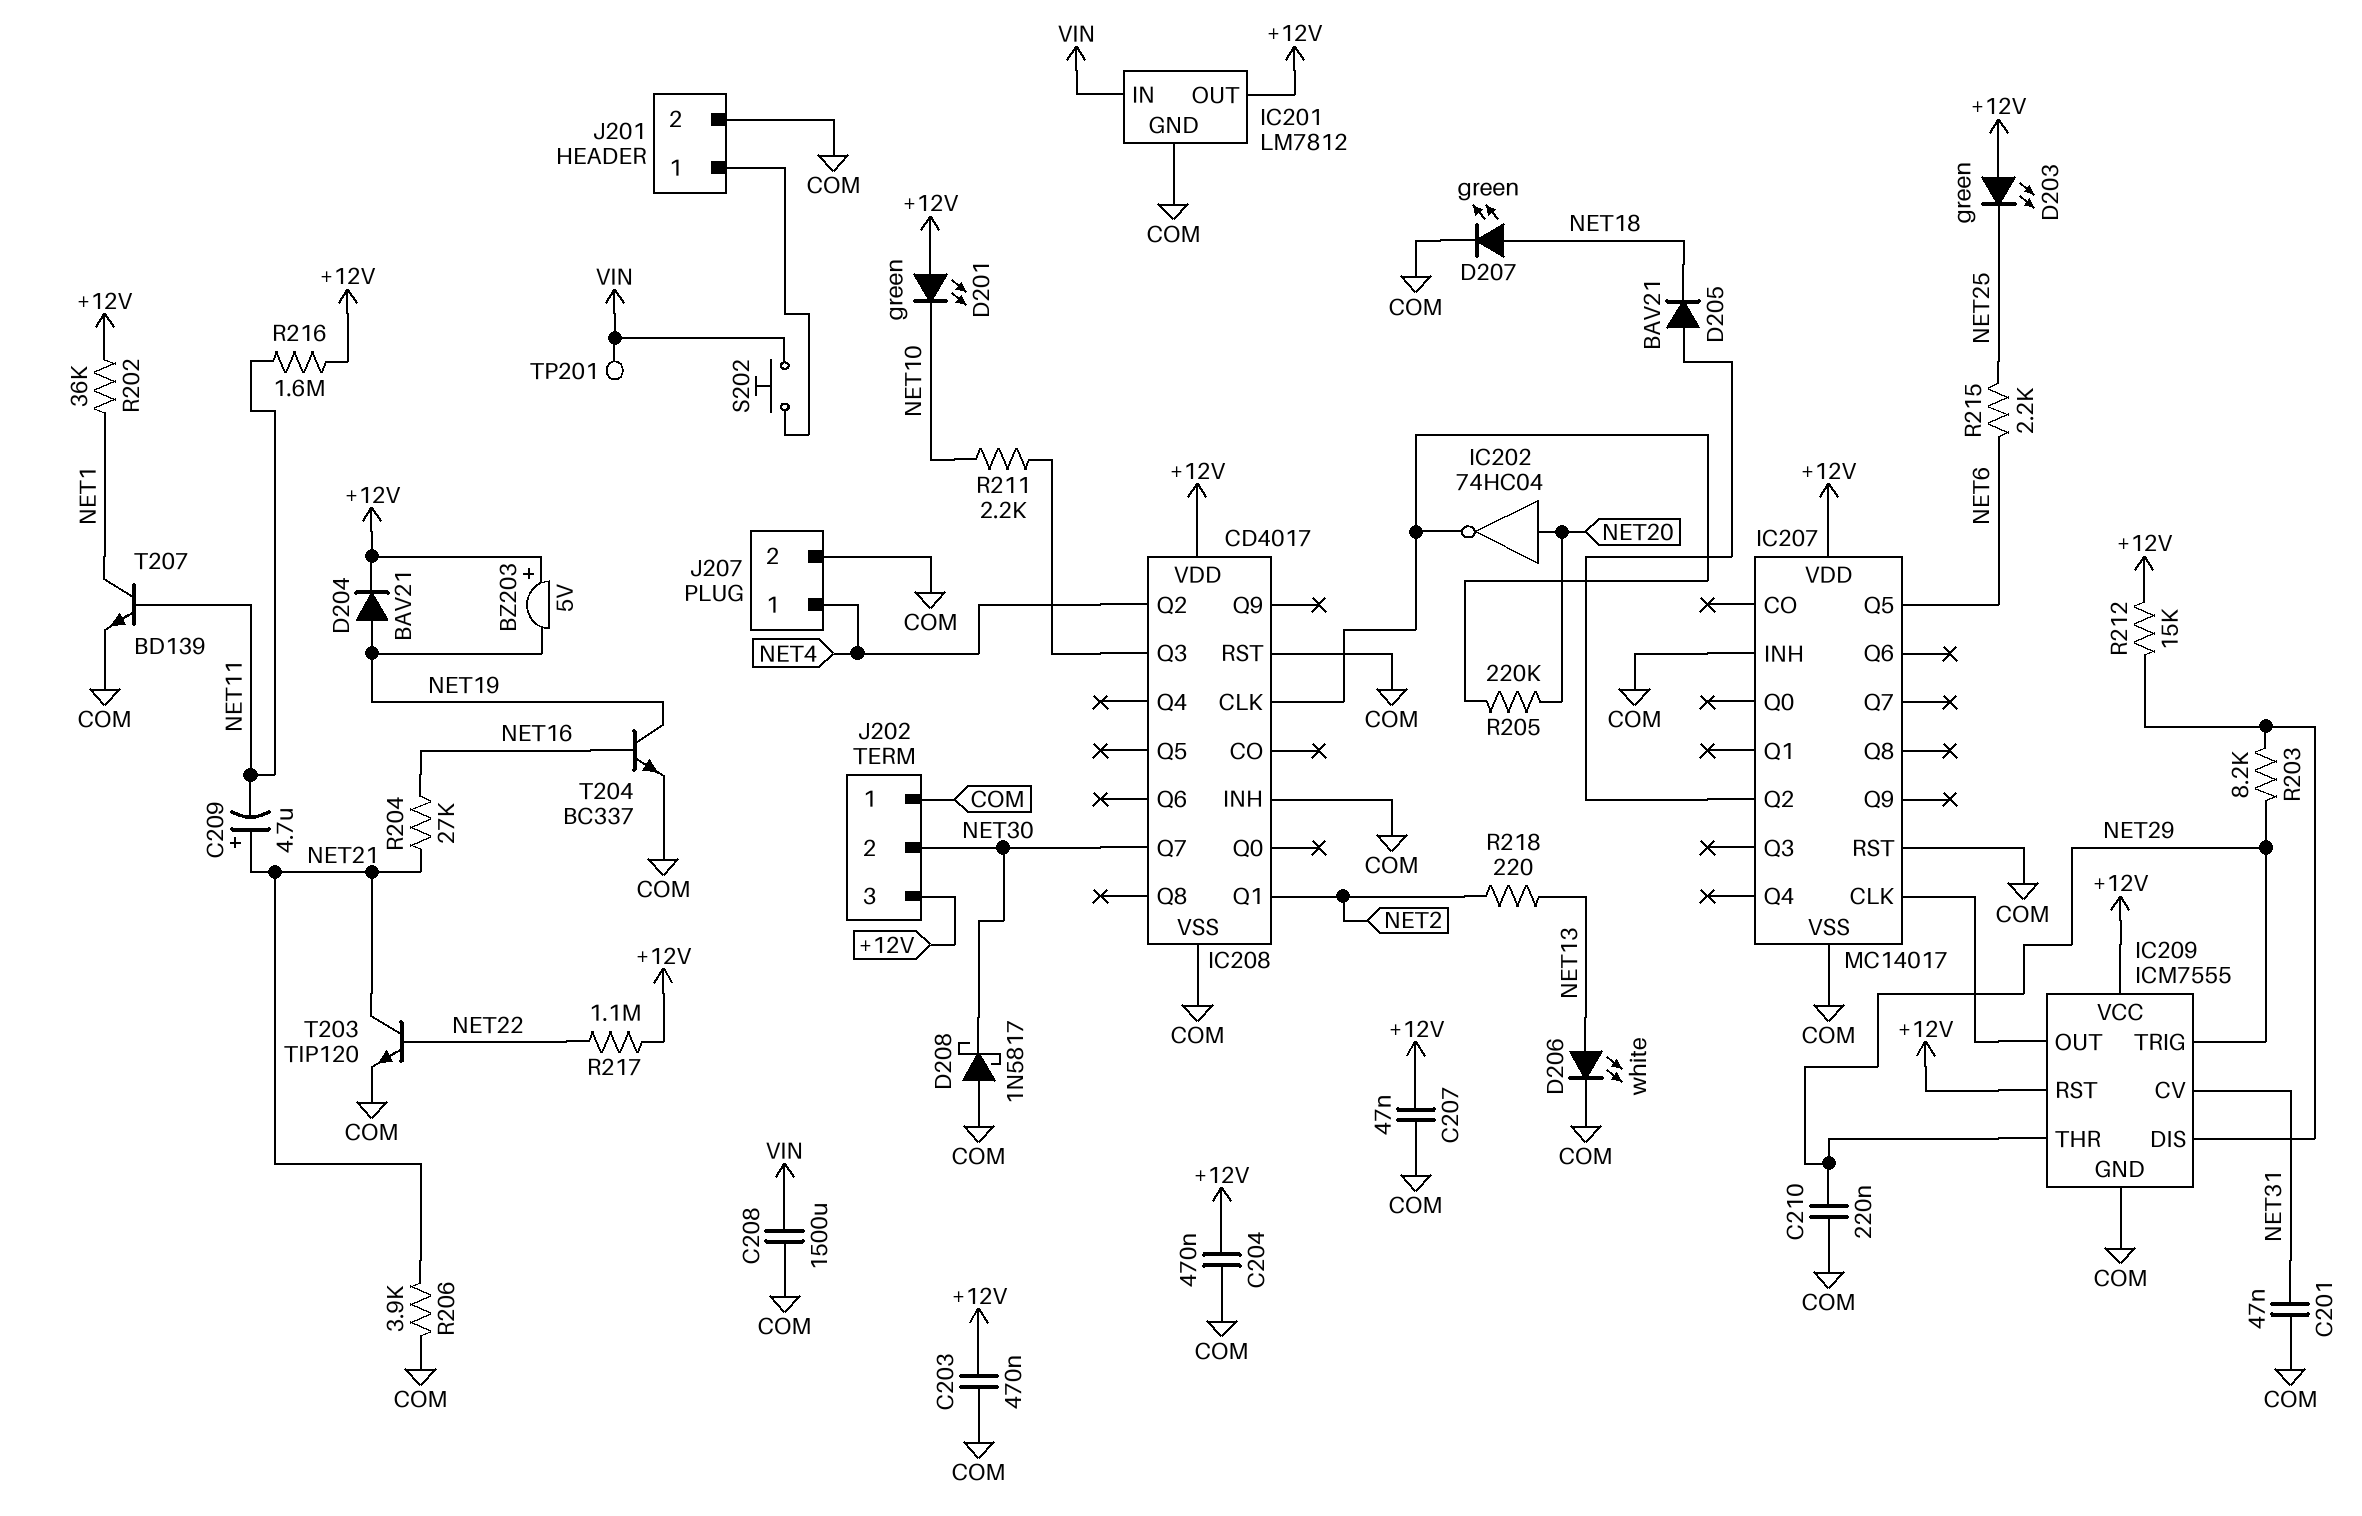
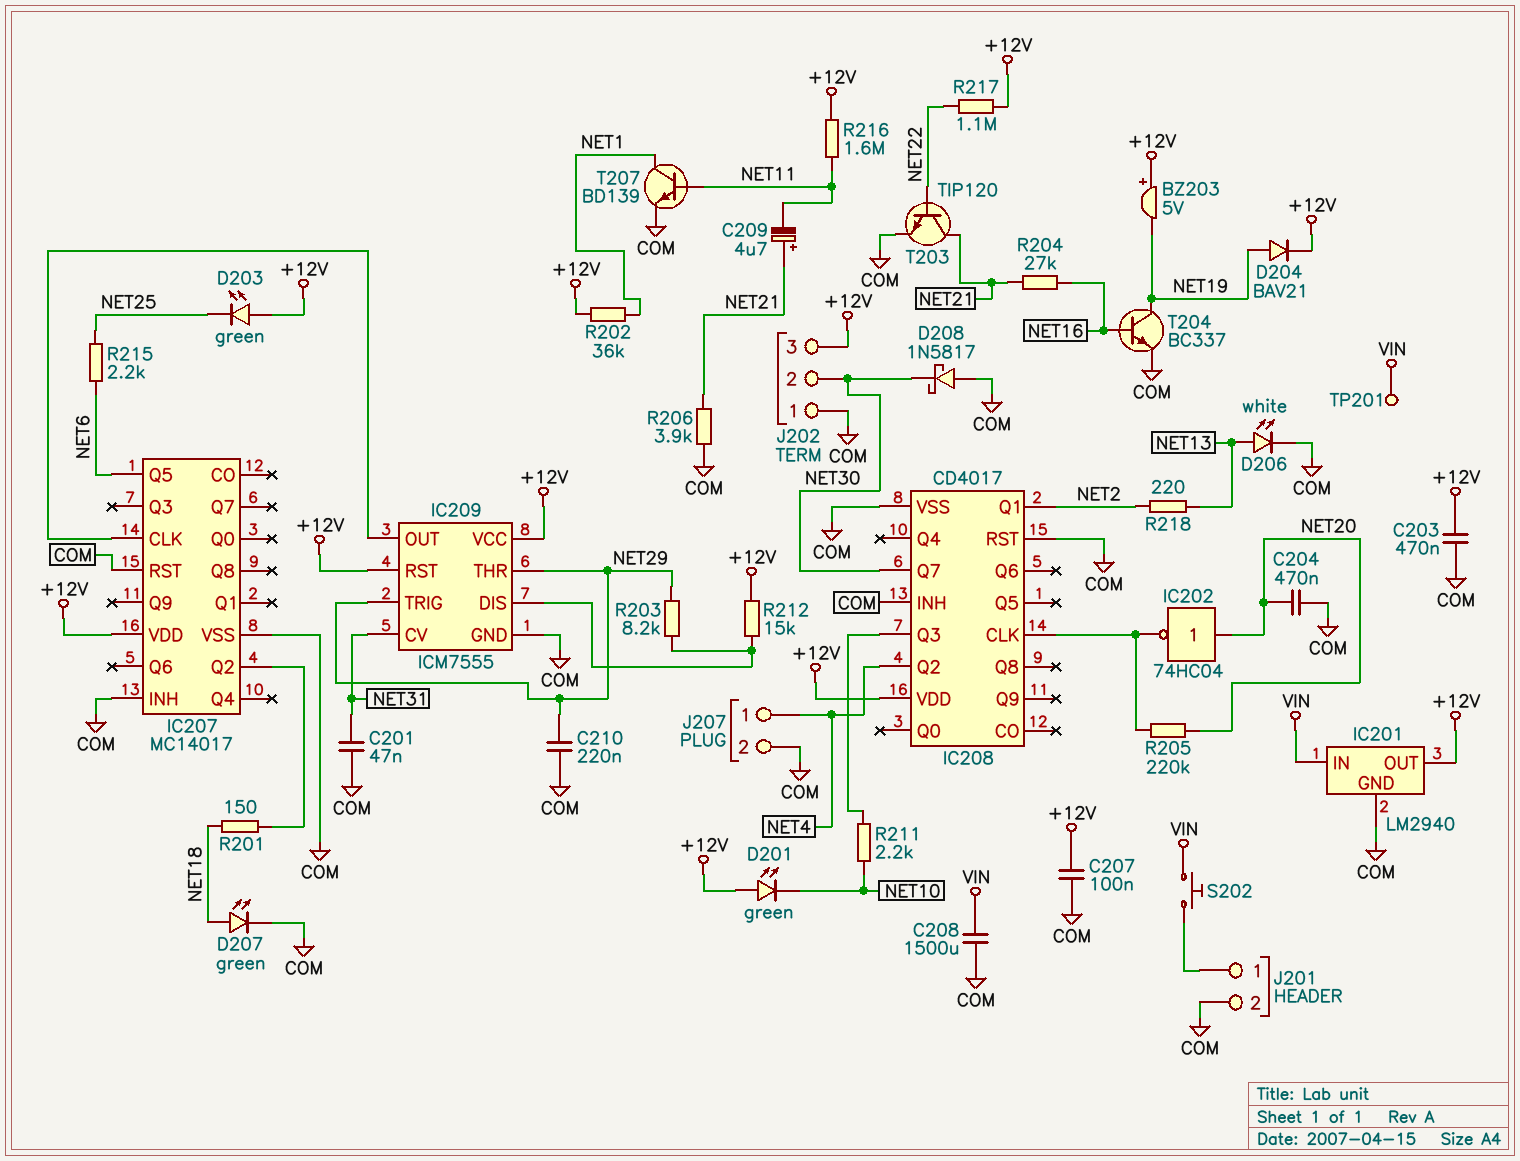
C204: 470nF (+12V, COM) -> 470nF (COM, NET20)
C207: 47nF (+12V, COM) -> 100nF (+12V, COM)
D205: diode BAV21 (A IC207/Q2, K NET18) -> none
IC201: LM7812 -> LM2940
R201: none -> 150 (IC207/Q2, NET18)

